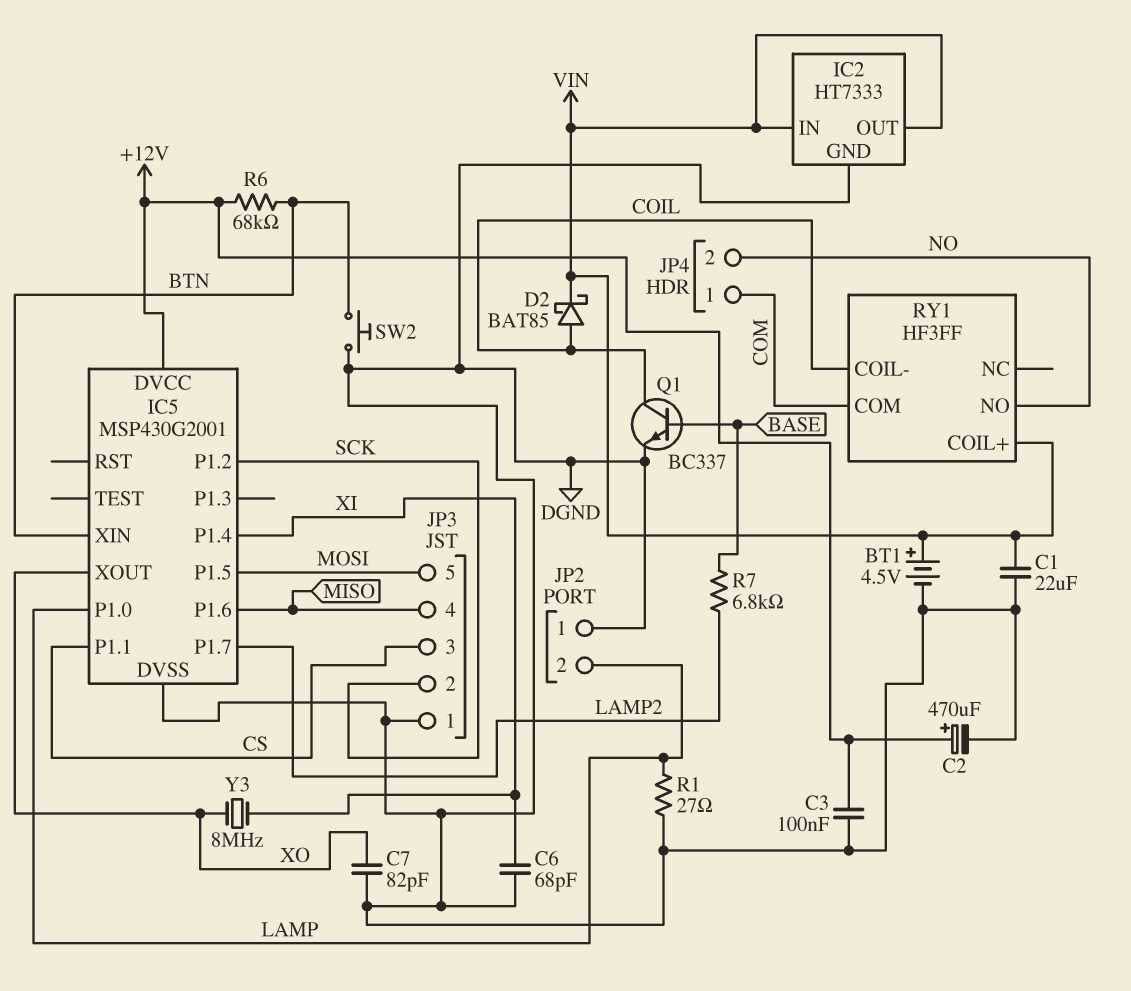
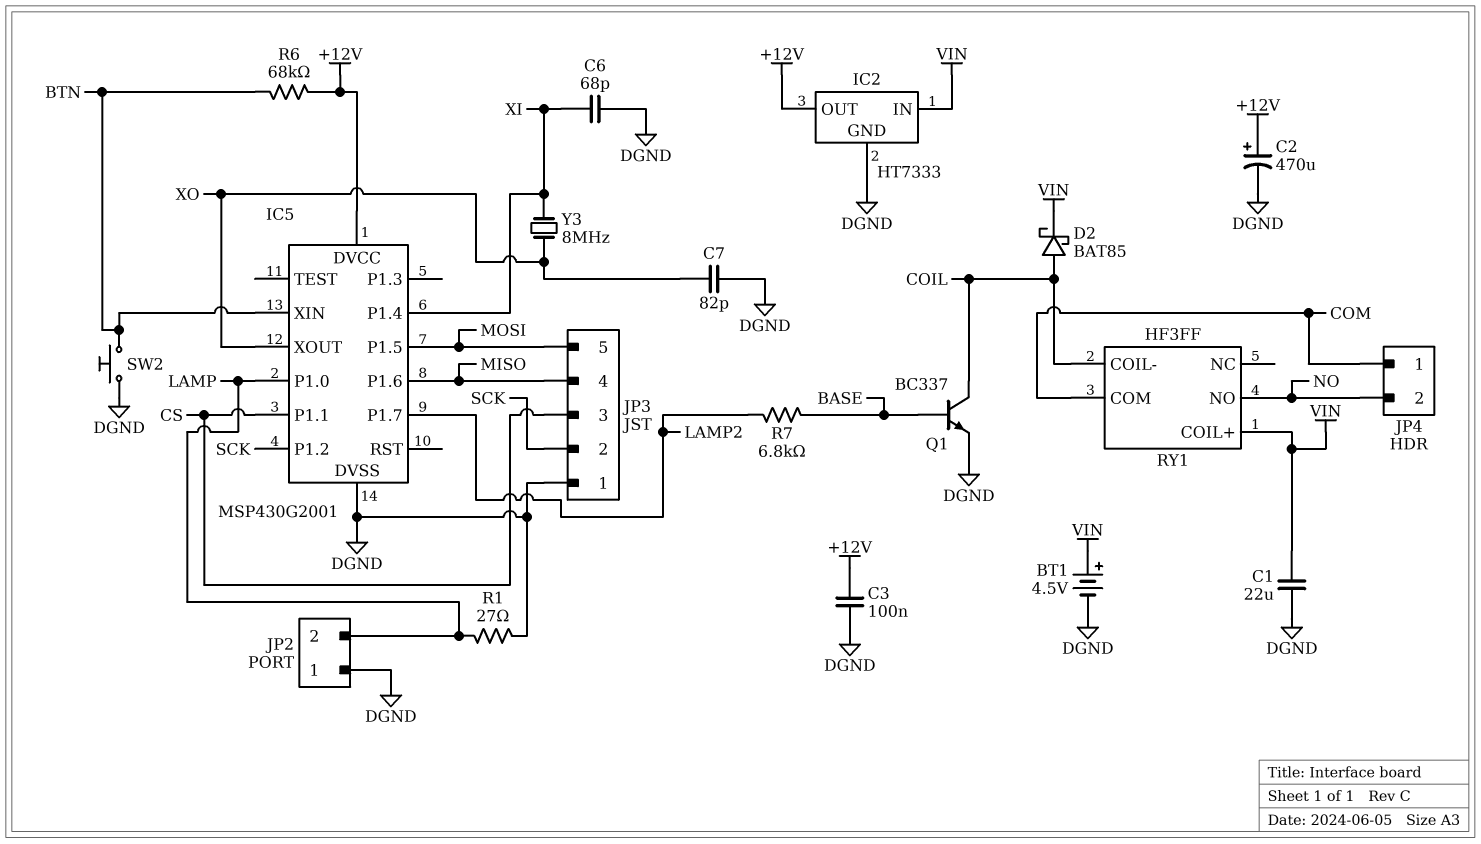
IC2 pin OUT: VIN -> +12V

